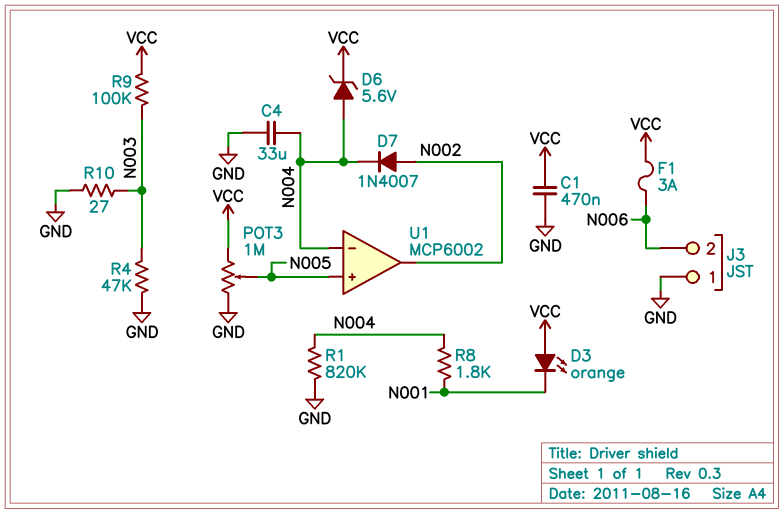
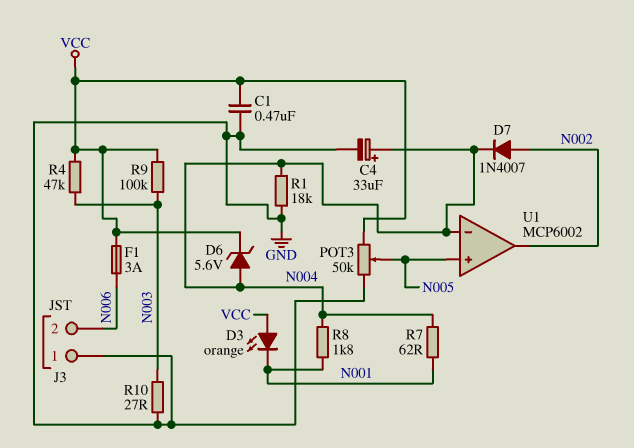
C4: 33uF (GND, N004) -> 33uF (plus N004, minus GND)
POT3: 1M (GND, VCC, wiper N005) -> 50k (GND, VCC, wiper N005)
R1: 820k (GND, N004) -> 18k (GND, N004)
R4: 47k (GND, N003) -> 47k (N003, VCC)
R7: none -> 62 (N001, N004)

